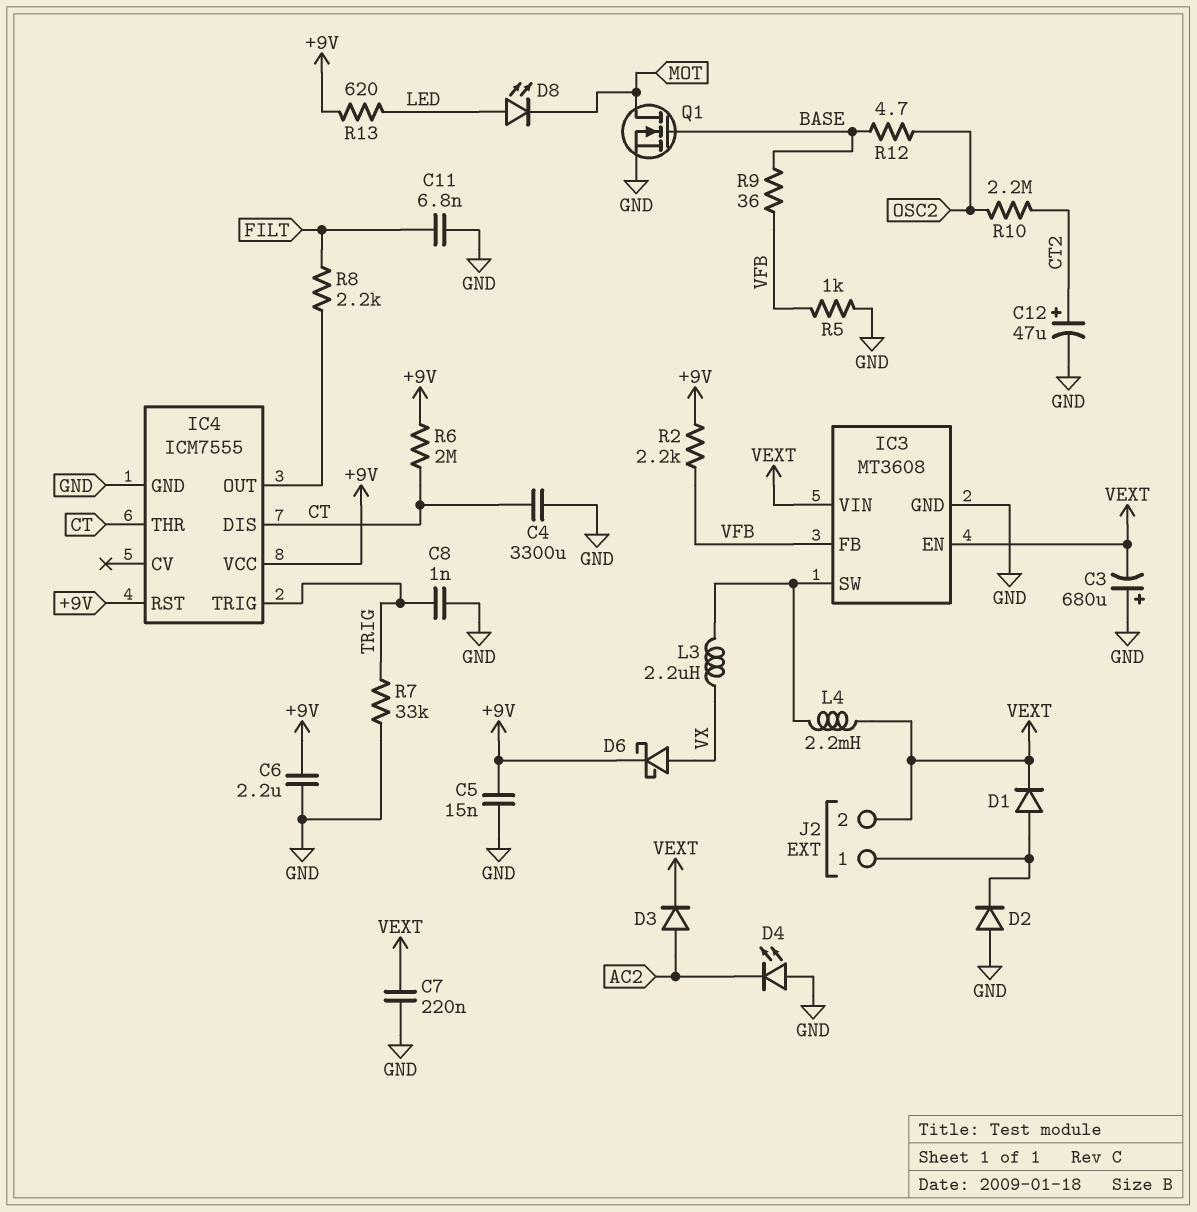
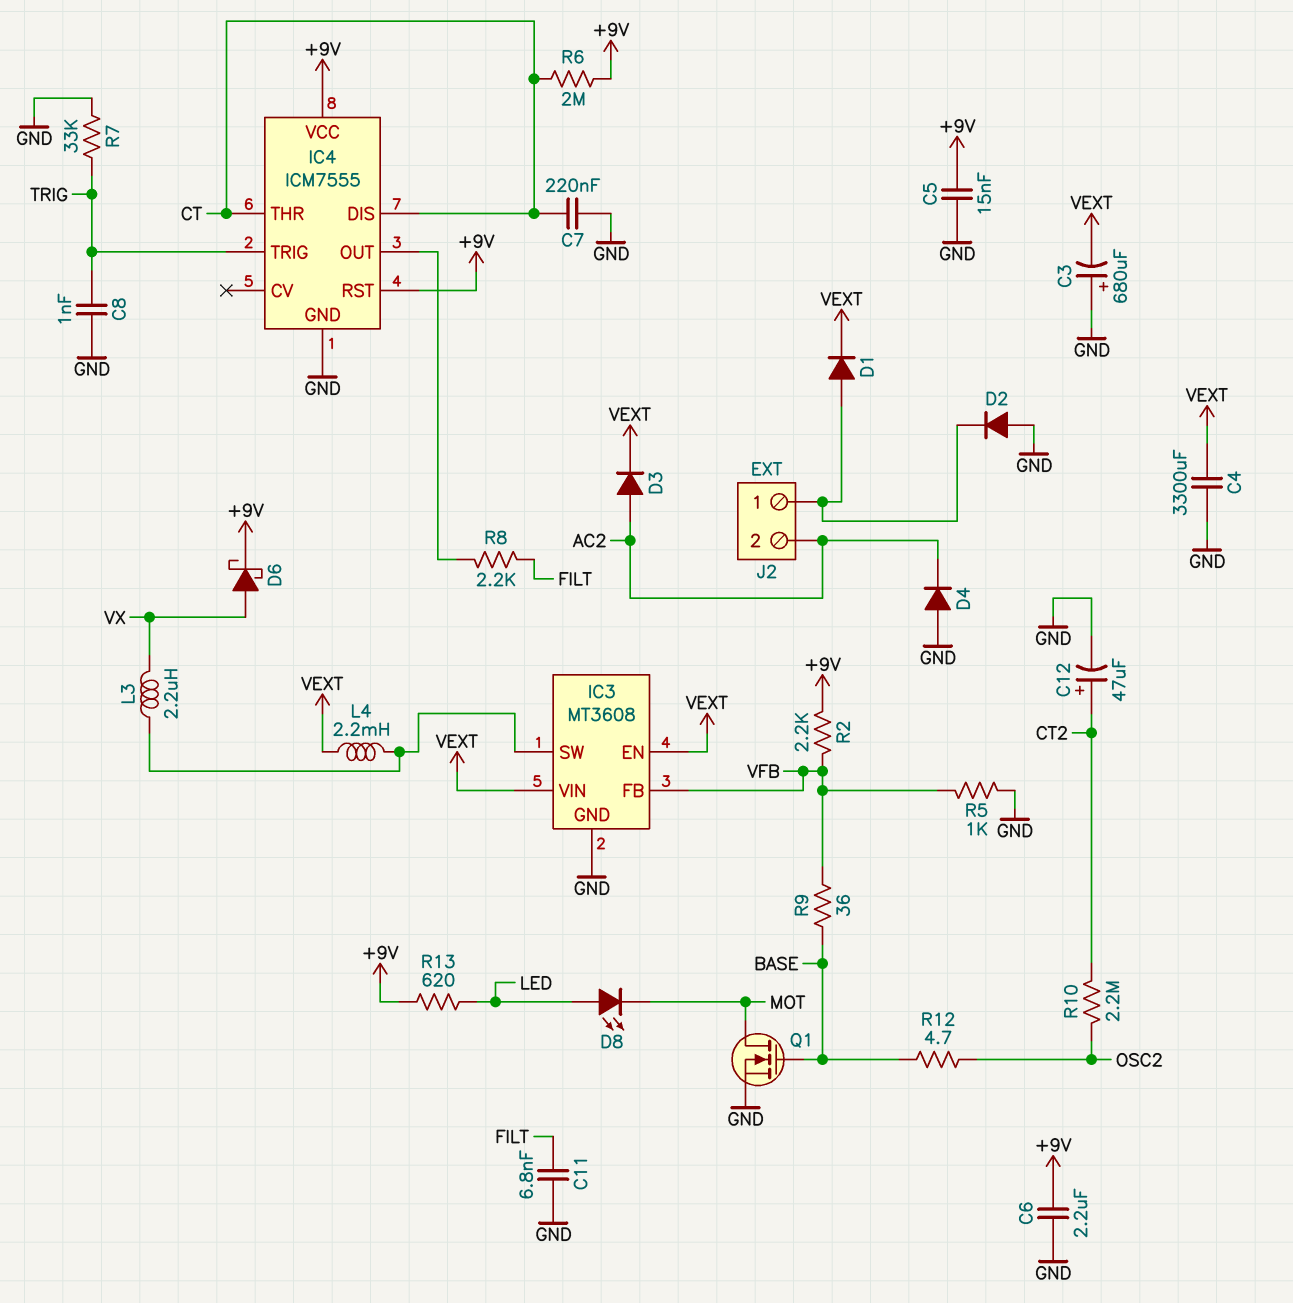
C4: 3300uF (CT, GND) -> 3300uF (GND, VEXT)
C7: 220nF (GND, VEXT) -> 220nF (CT, GND)
D4: LED (A GND, K AC2) -> diode (A GND, K AC2)
J2 pin 2: VEXT -> AC2

